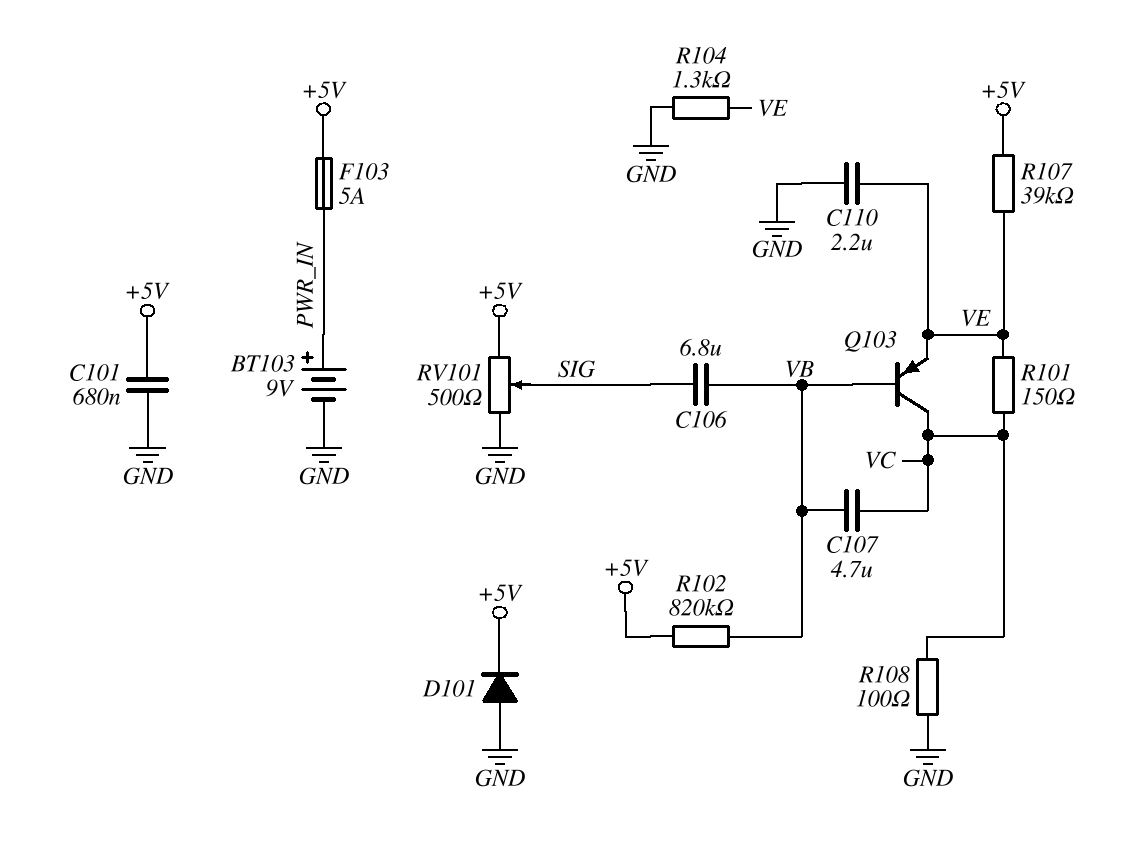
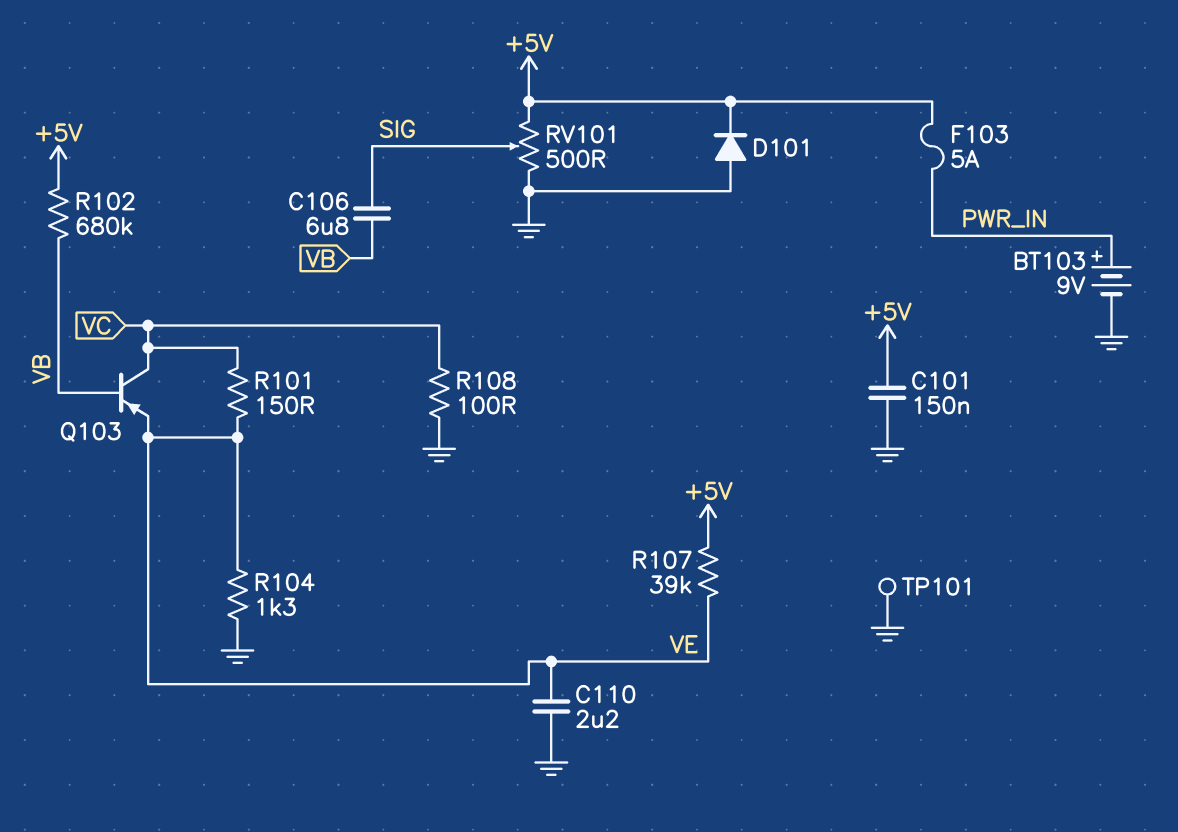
C101: 680nF (+5V, GND) -> 150nF (+5V, GND)
C107: 4.7uF (VB, VC) -> none
R102: 820k (+5V, VB) -> 680k (+5V, VB)
TP101: none -> test point (GND)

